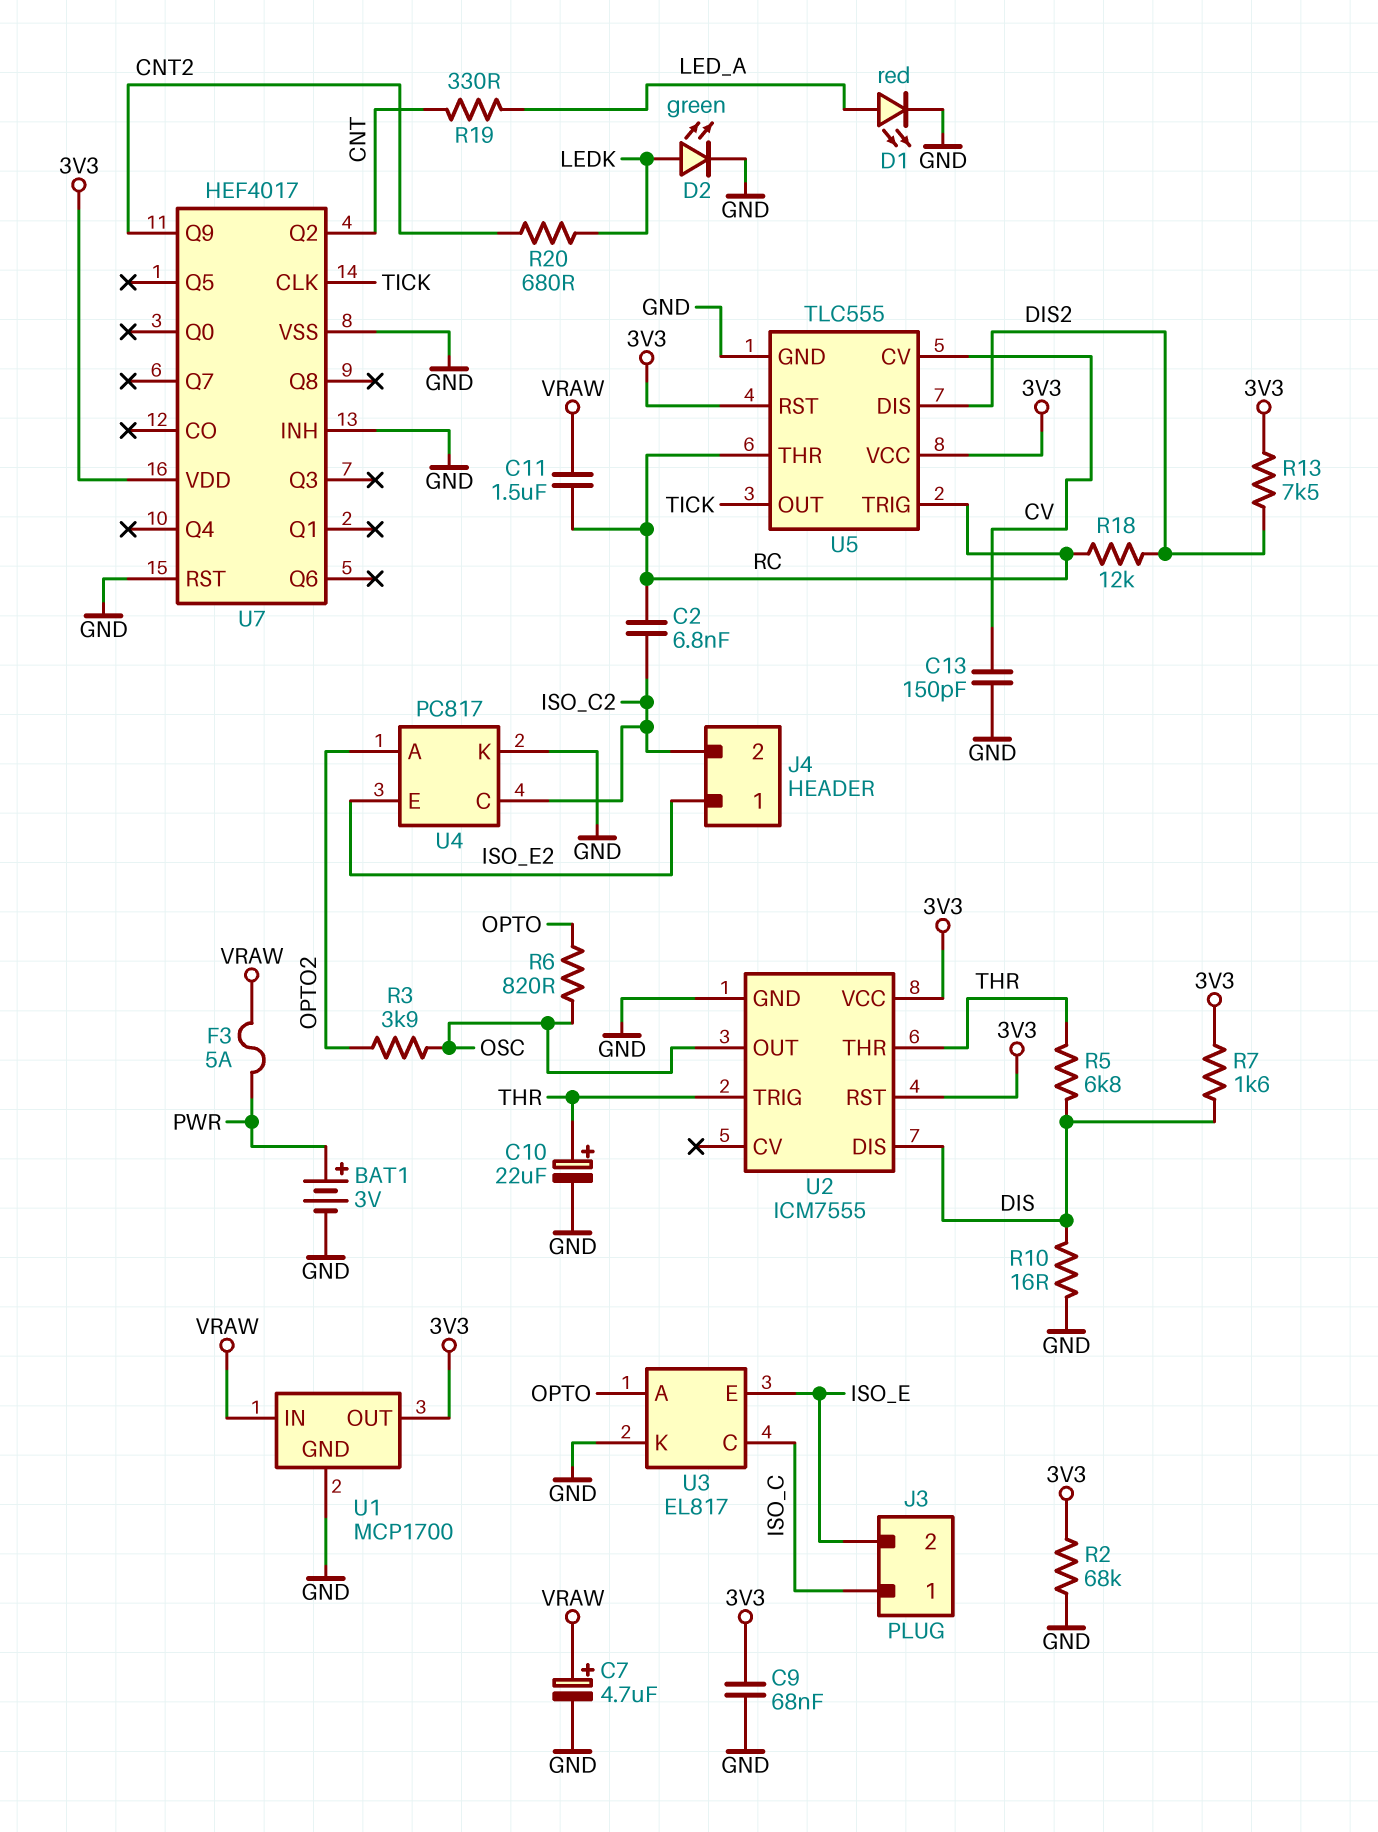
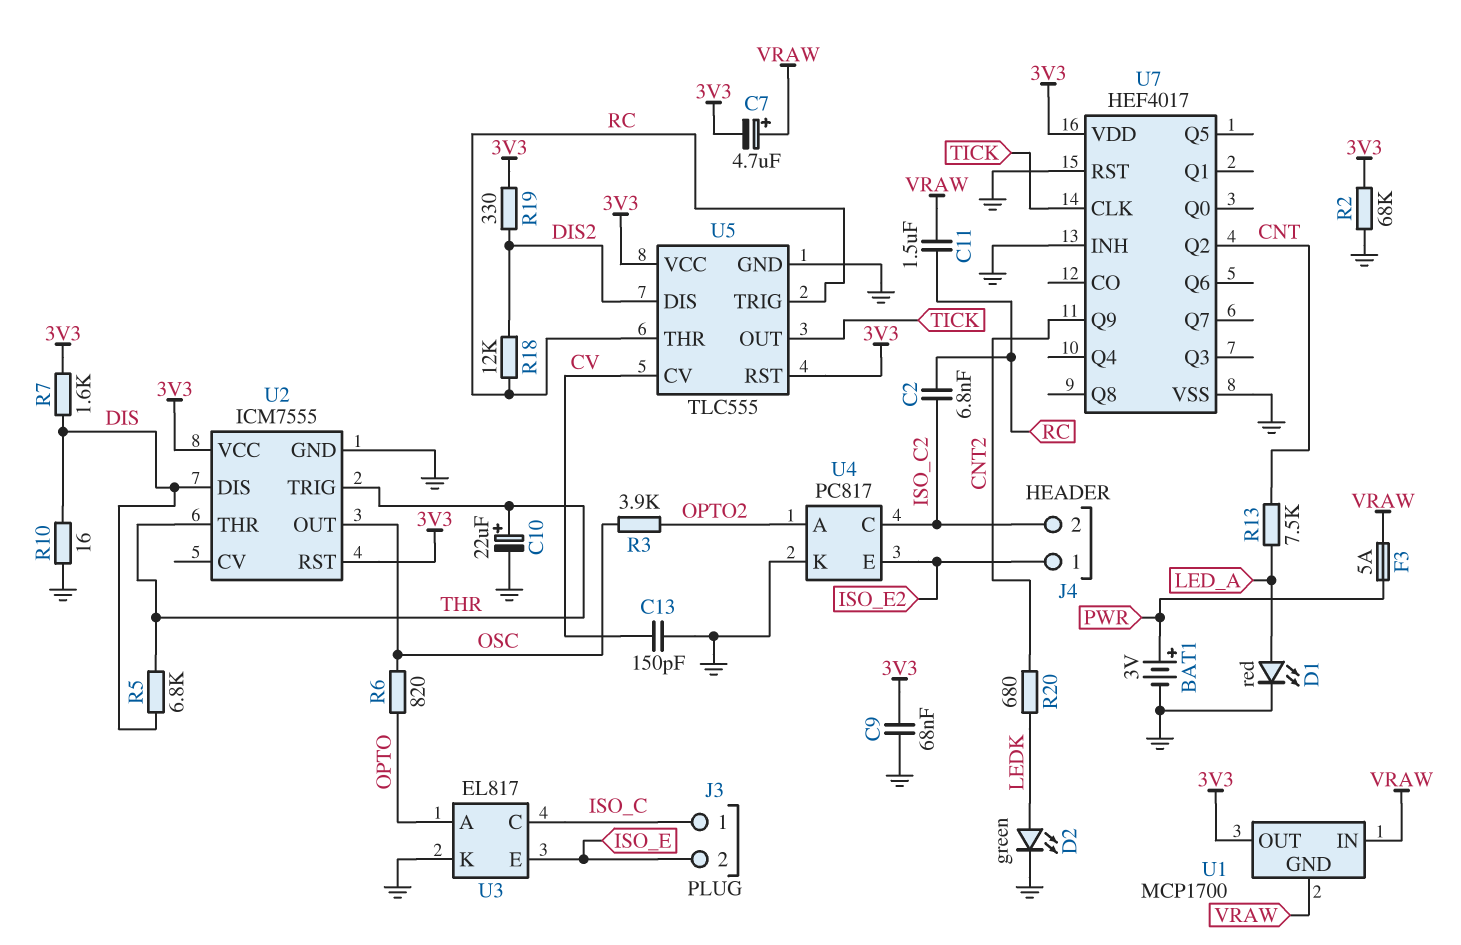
C7: 4.7uF (plus VRAW, minus GND) -> 4.7uF (plus VRAW, minus 3V3)
R13: 7.5k (3V3, DIS2) -> 7.5k (CNT, LED_A)
R19: 330 (CNT, LED_A) -> 330 (3V3, DIS2)
U1 pin GND: GND -> VRAW

